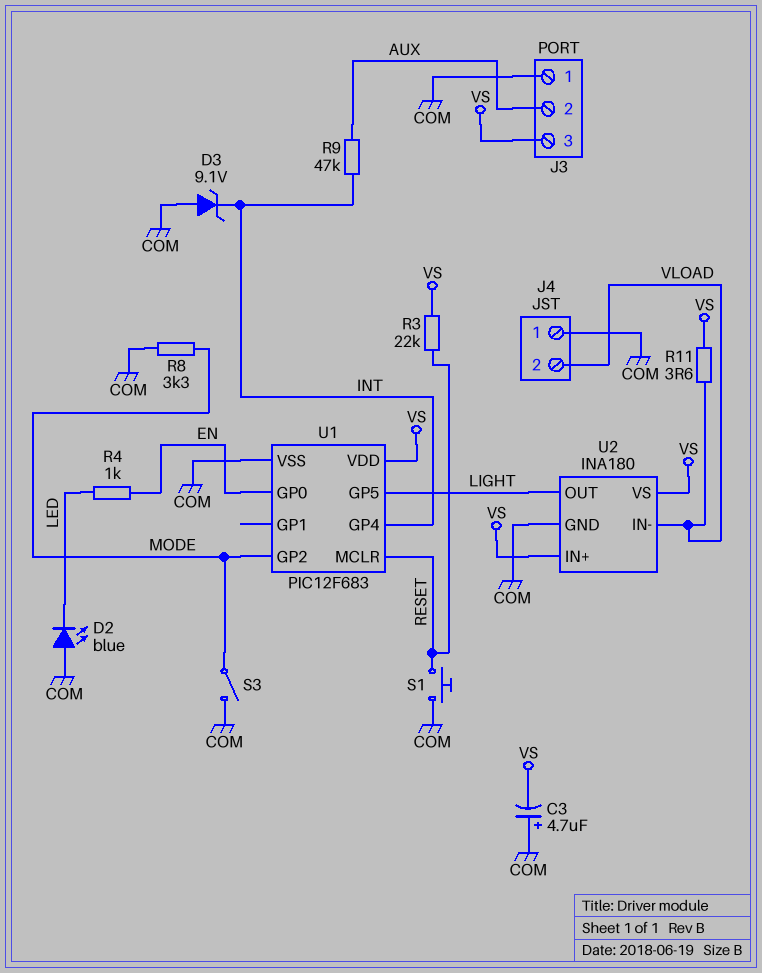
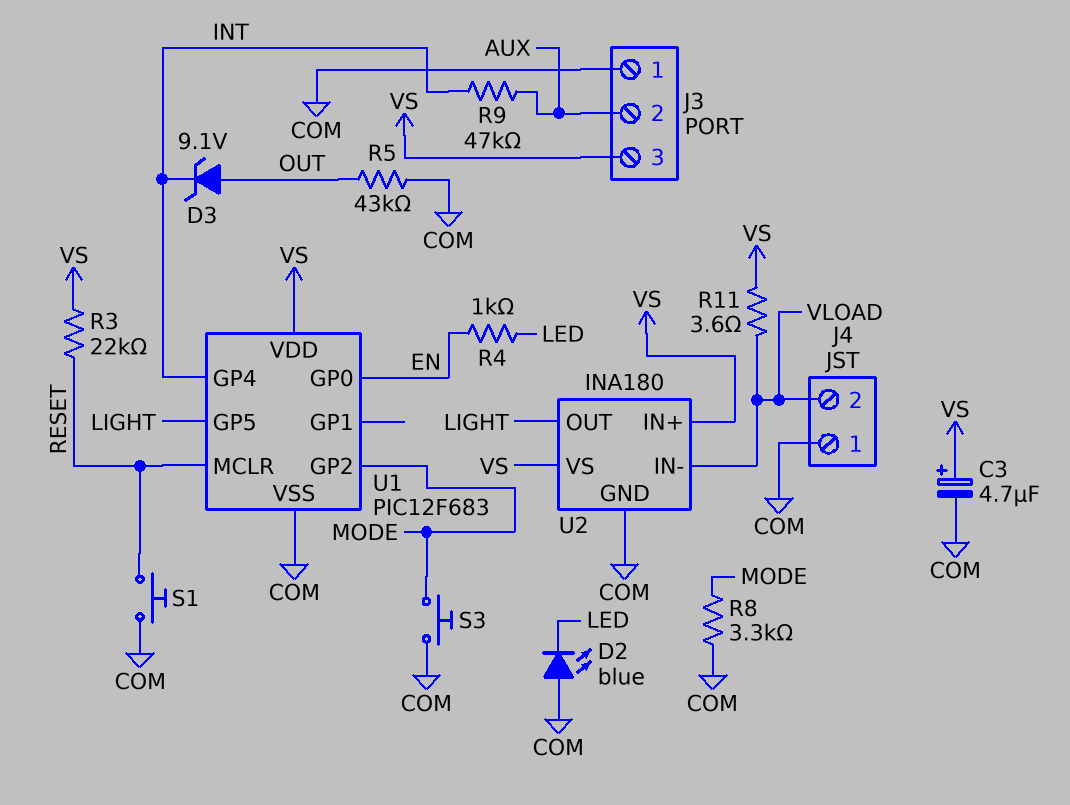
C3: 4.7uF (plus COM, minus VS) -> 4.7uF (plus VS, minus COM)
D3: zener 9.1V (A COM, K INT) -> zener 9.1V (A OUT, K INT)
R5: none -> 43k (COM, OUT)
S3: switch (COM, MODE) -> button (COM, MODE)

